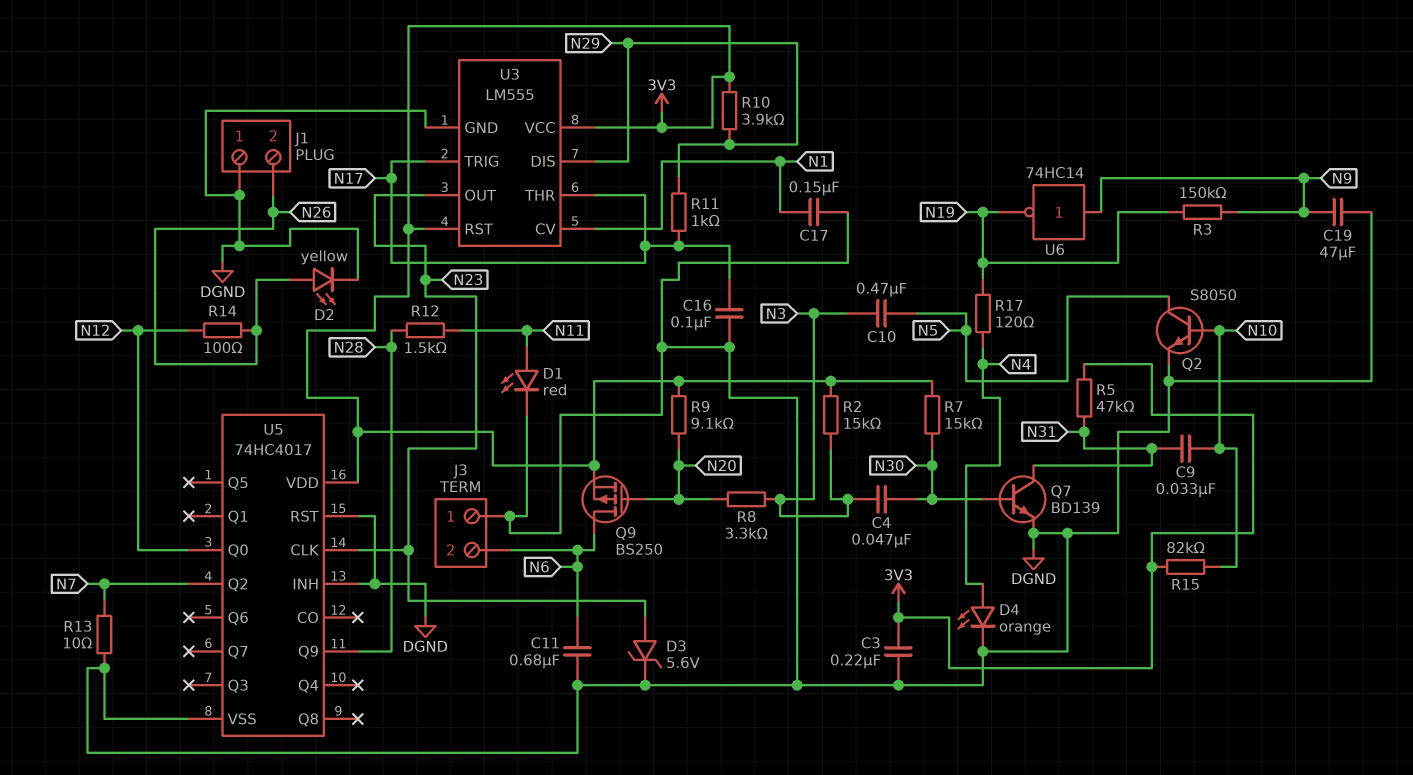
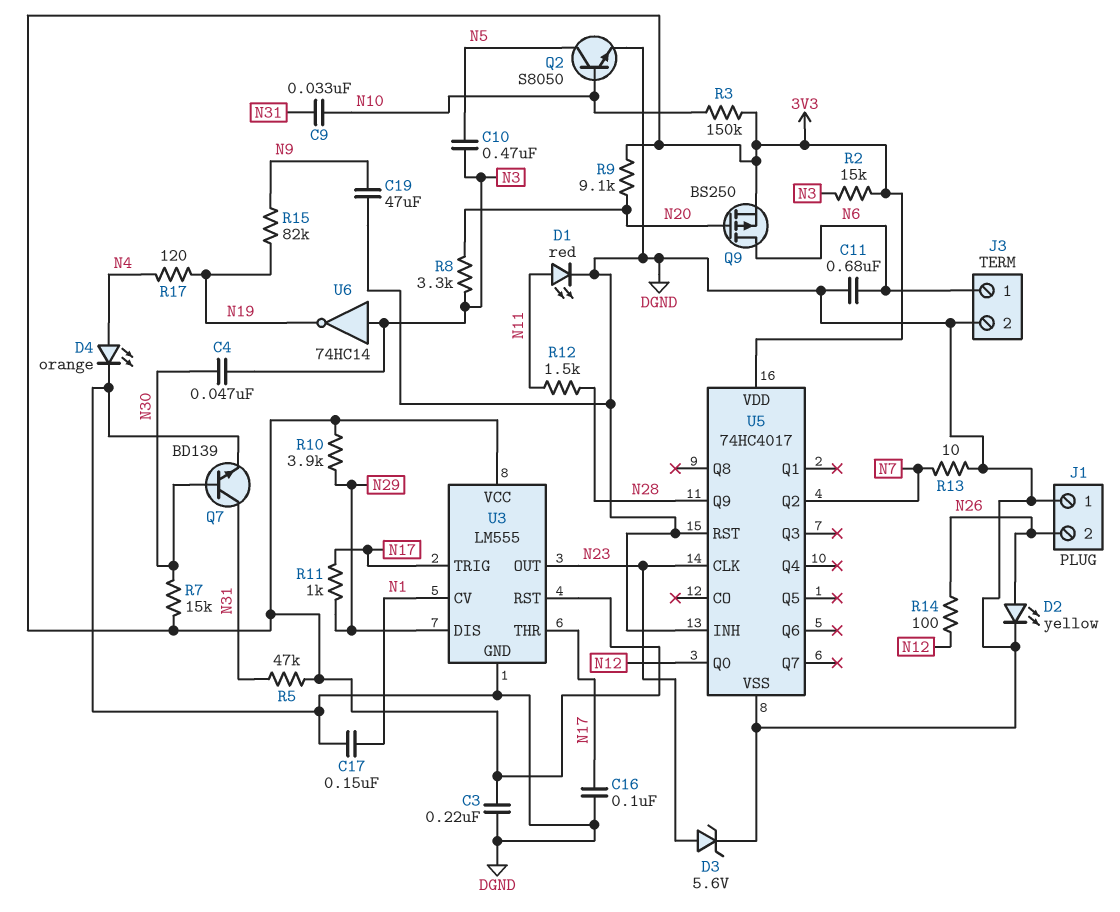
J3 pin 1: DGND -> N6
J3 pin 2: N6 -> DGND
R3: 150k (N9, N19) -> 150k (3V3, N10)
R15: 82k (3V3, N10) -> 82k (N9, N19)
U6: NOT 74HC14 (in N9, out N19) -> NOT 74HC14 (in N3, out N19)

